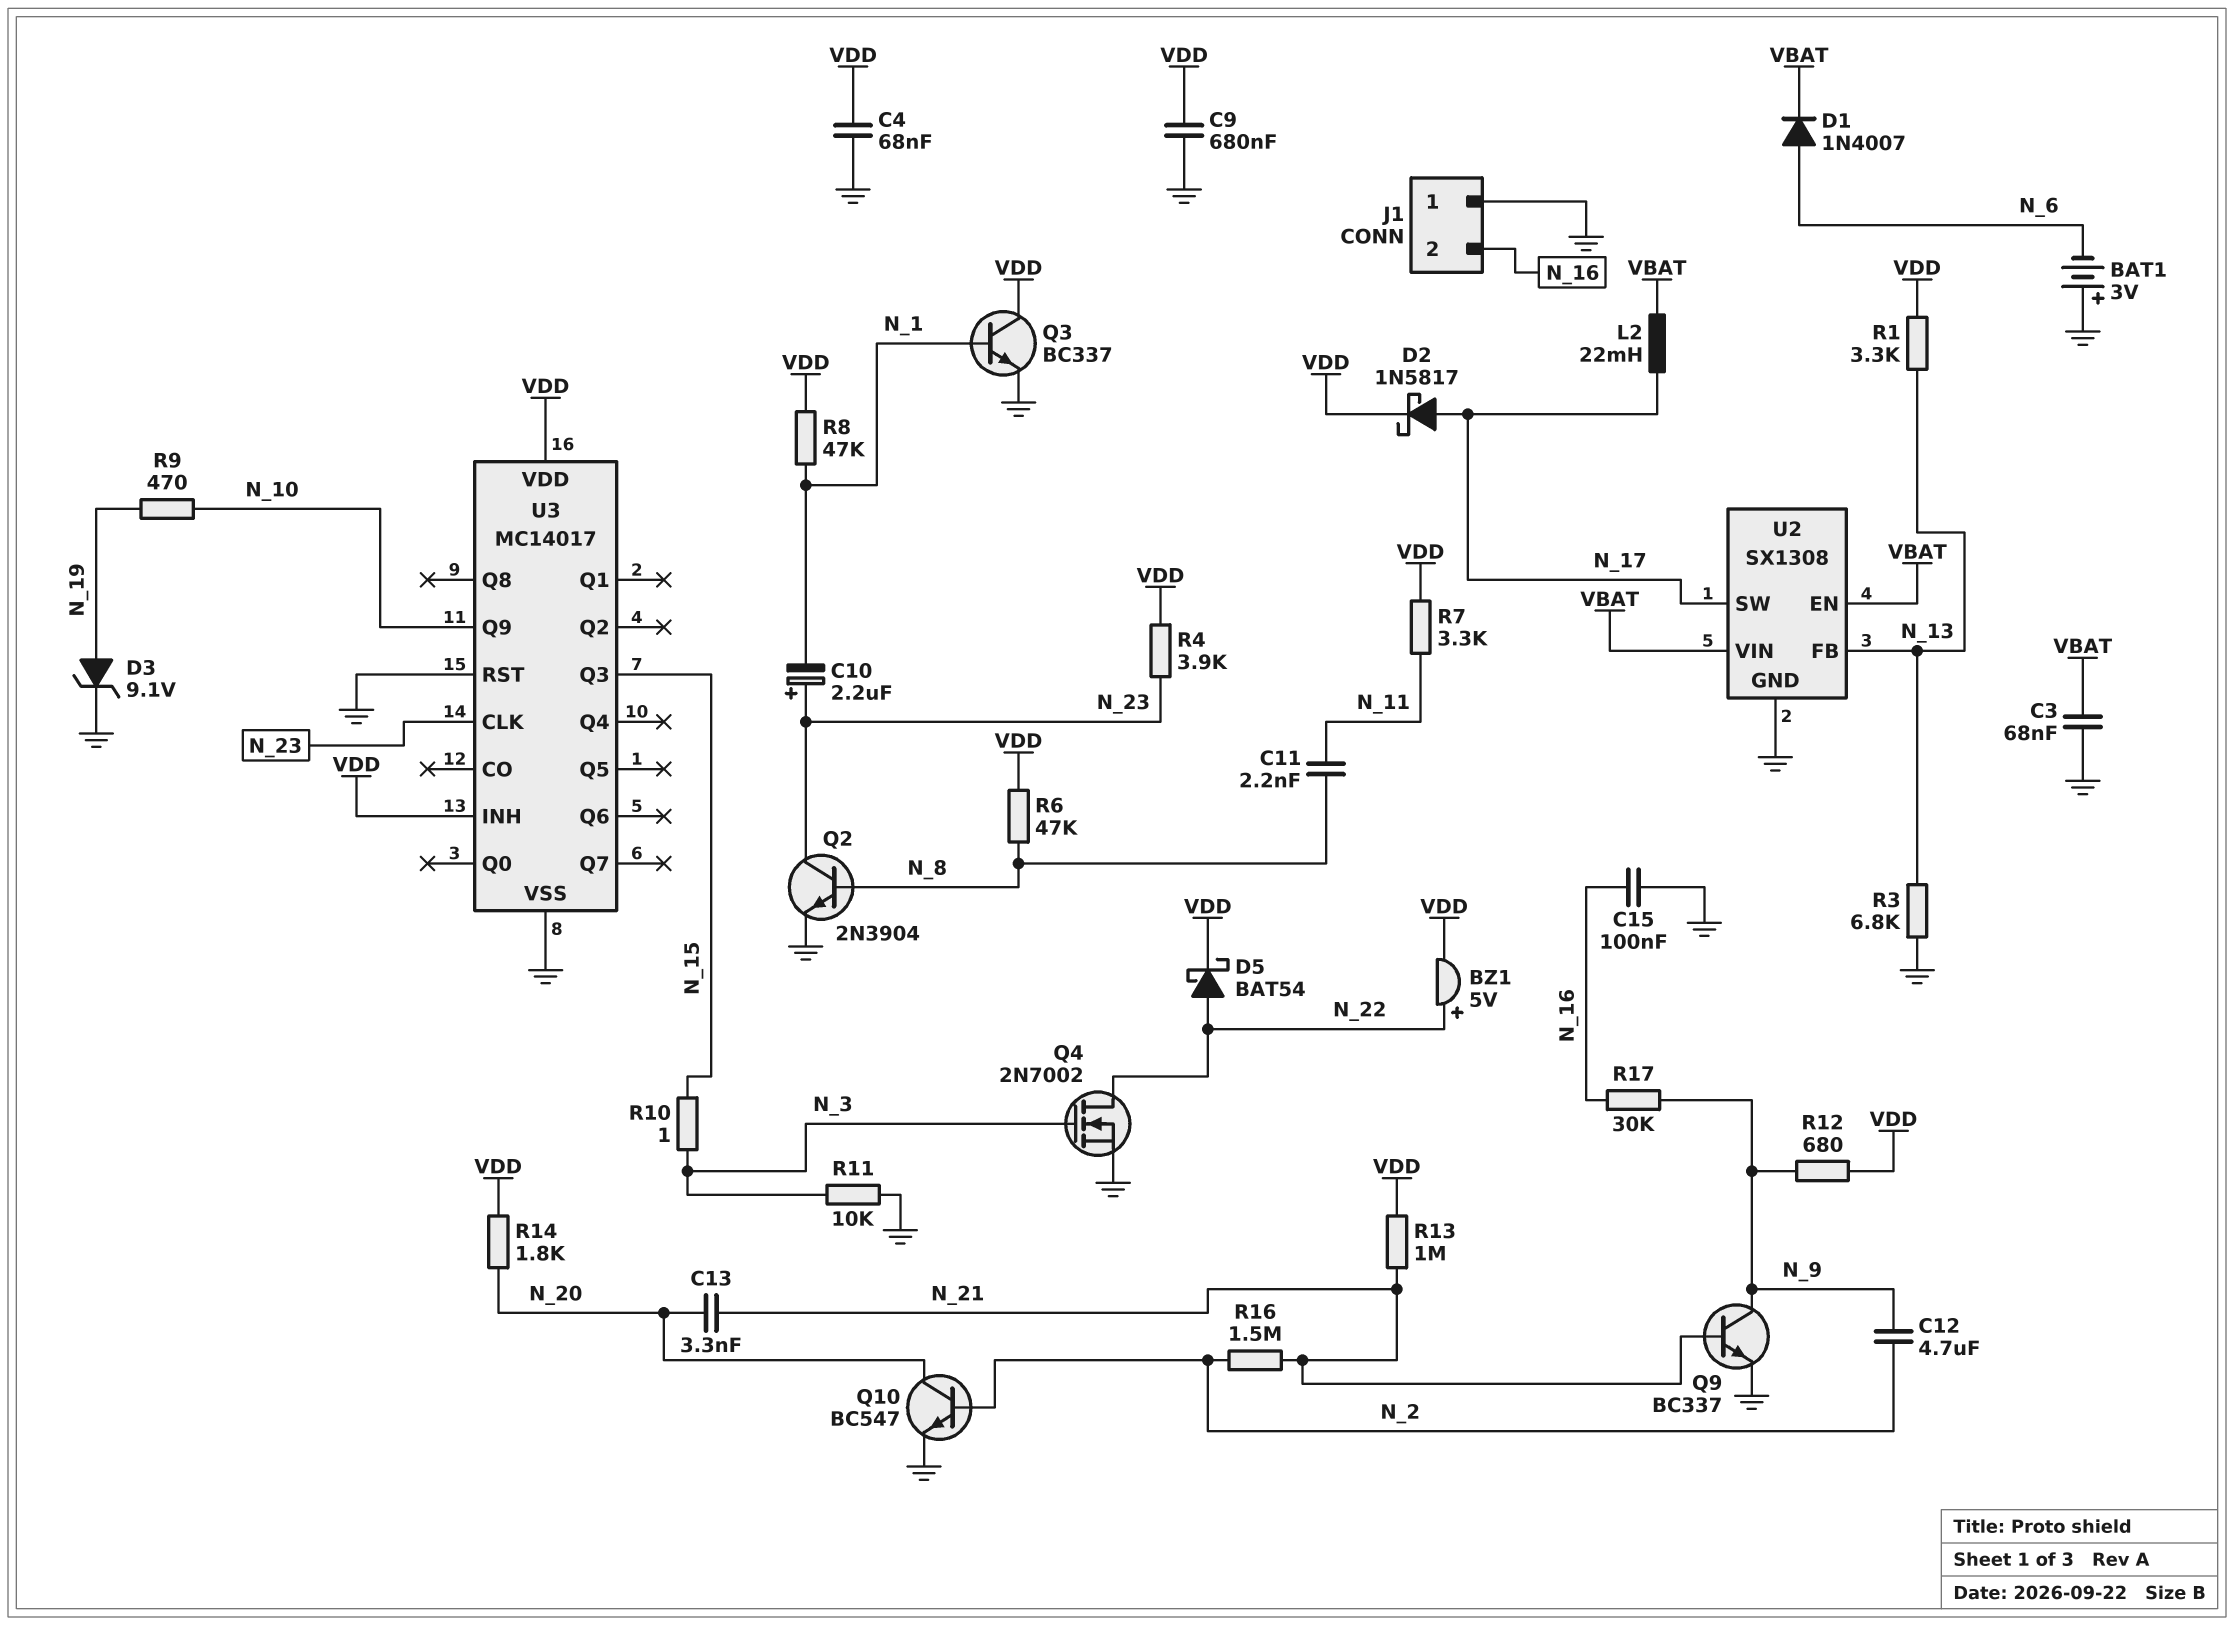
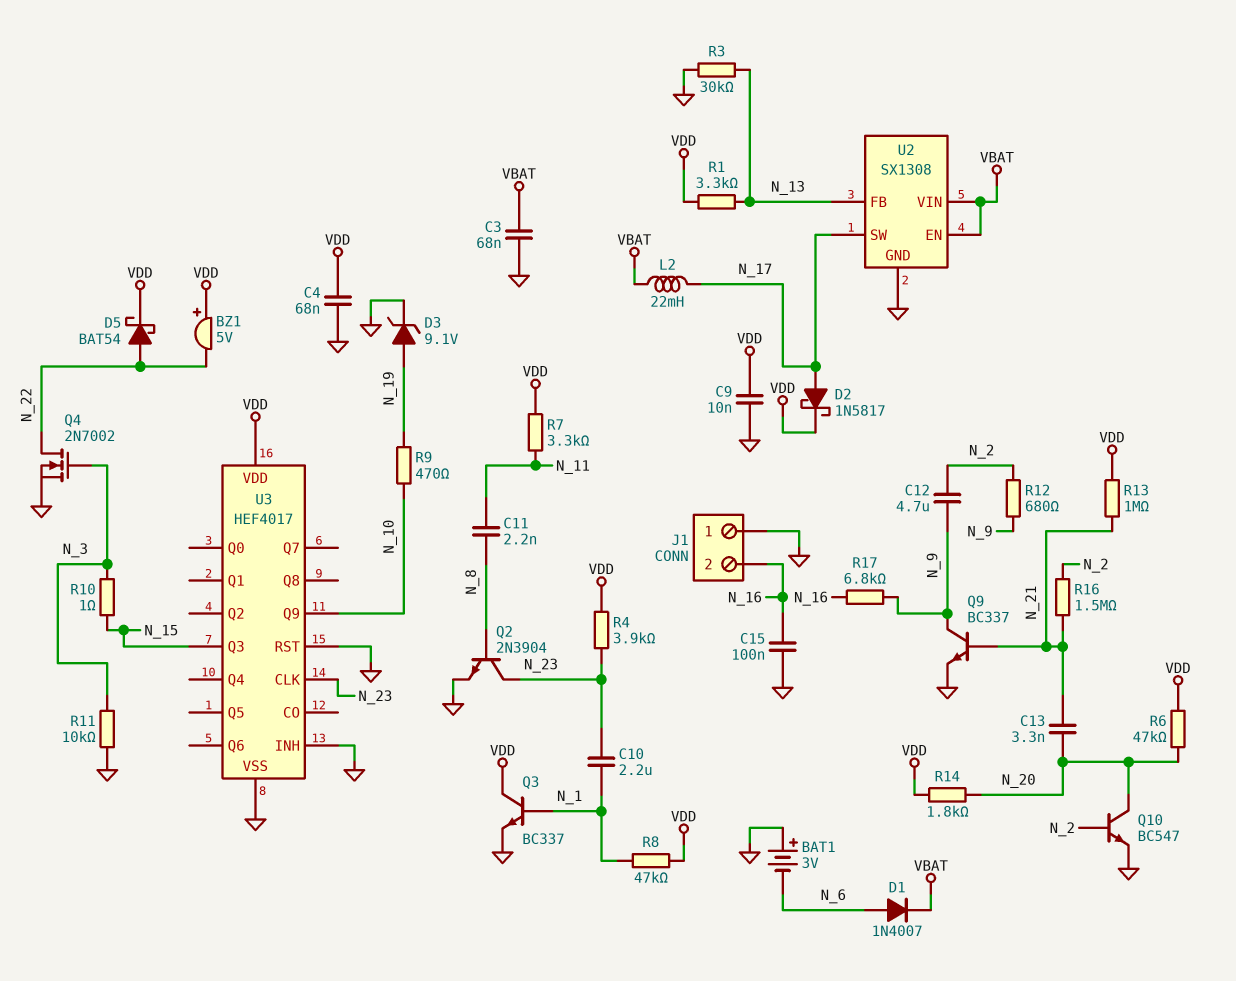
BZ1: buzzer 5V (plus N_22, minus VDD) -> buzzer 5V (plus VDD, minus N_22)
C9: 680nF (GND, VDD) -> 10nF (GND, VDD)
C10: 2.2uF (plus N_23, minus N_1) -> 2.2uF (N_1, N_23)
R3: 6.8k (GND, N_13) -> 30k (GND, N_13)
R6: 47k (N_8, VDD) -> 47k (N_20, VDD)
R12: 680 (N_9, VDD) -> 680 (N_2, N_9)
R17: 30k (N_9, N_16) -> 6.8k (N_9, N_16)
U3: MC14017 -> HEF4017
U3 pin INH: VDD -> GND

